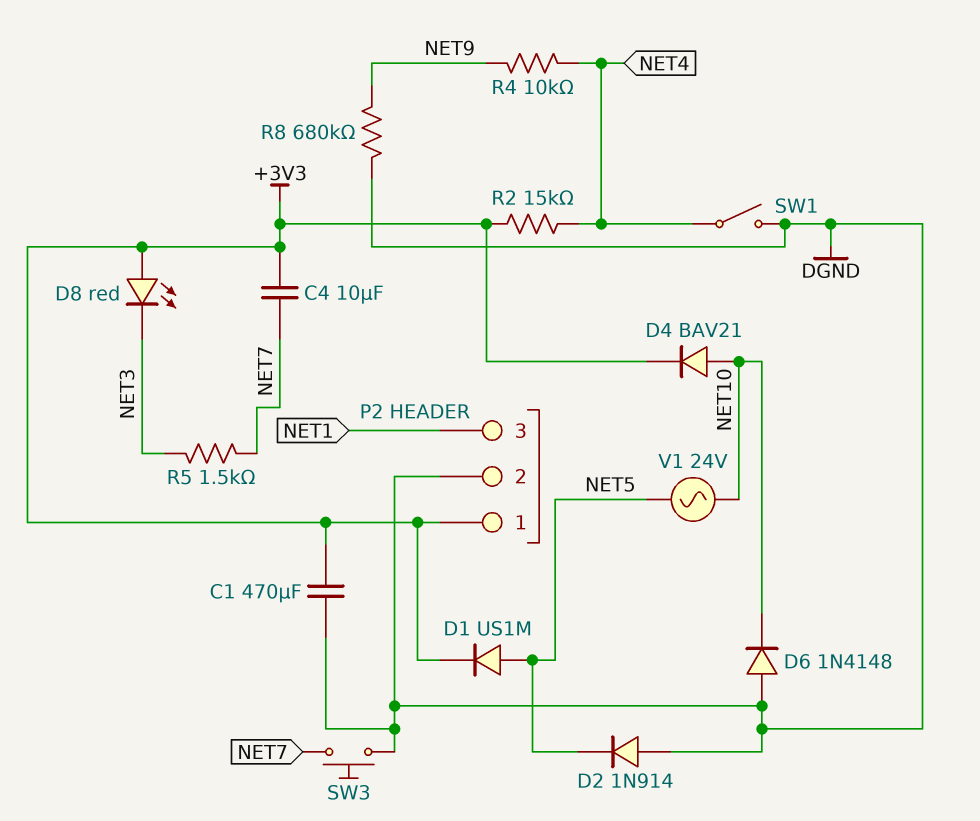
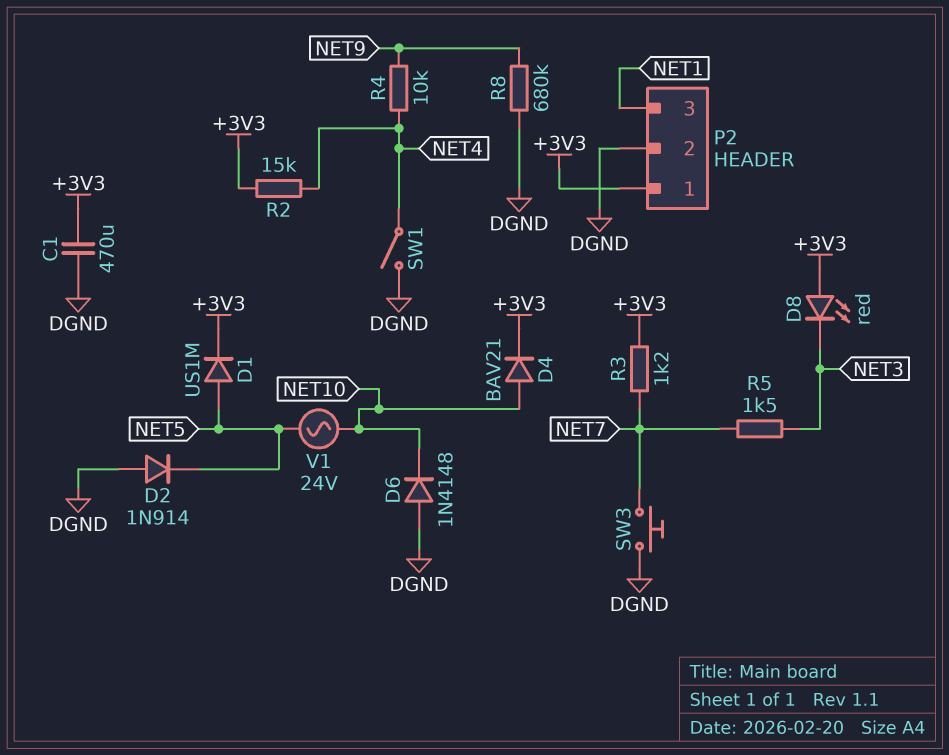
C4: 10uF (+3V3, NET7) -> none
R3: none -> 1.2k (+3V3, NET7)

